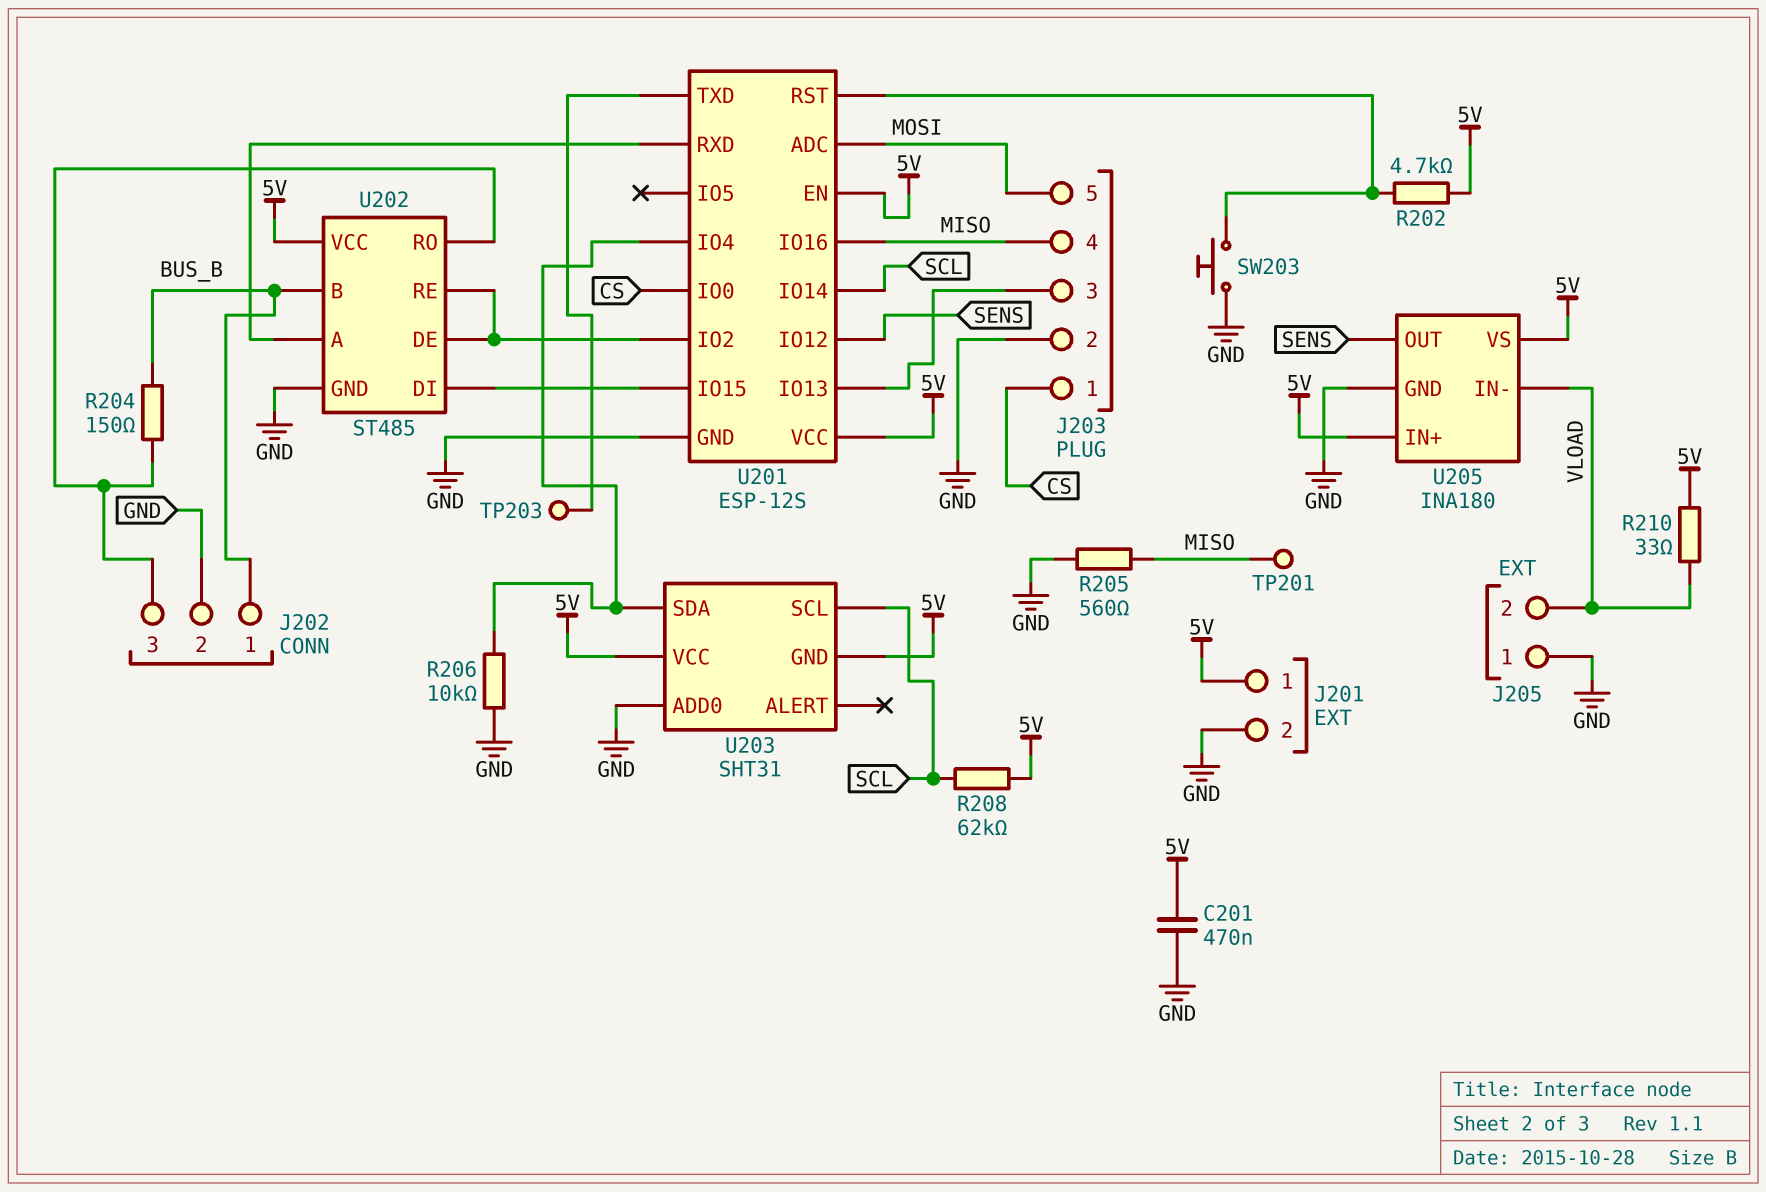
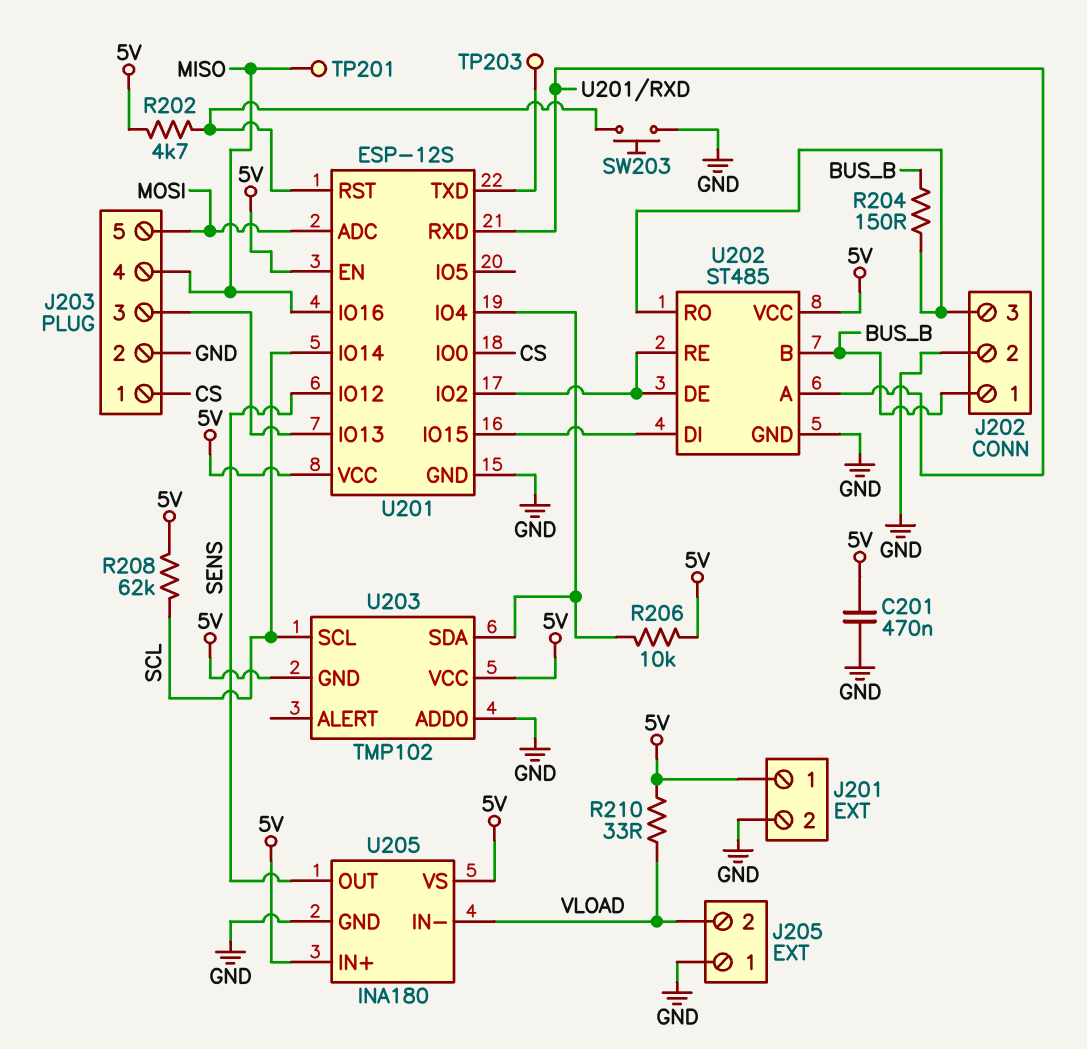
R205: 560 (GND, MISO) -> none
R206: 10k (GND, U201/IO4) -> 10k (5V, U201/IO4)
U203: SHT31 -> TMP102

